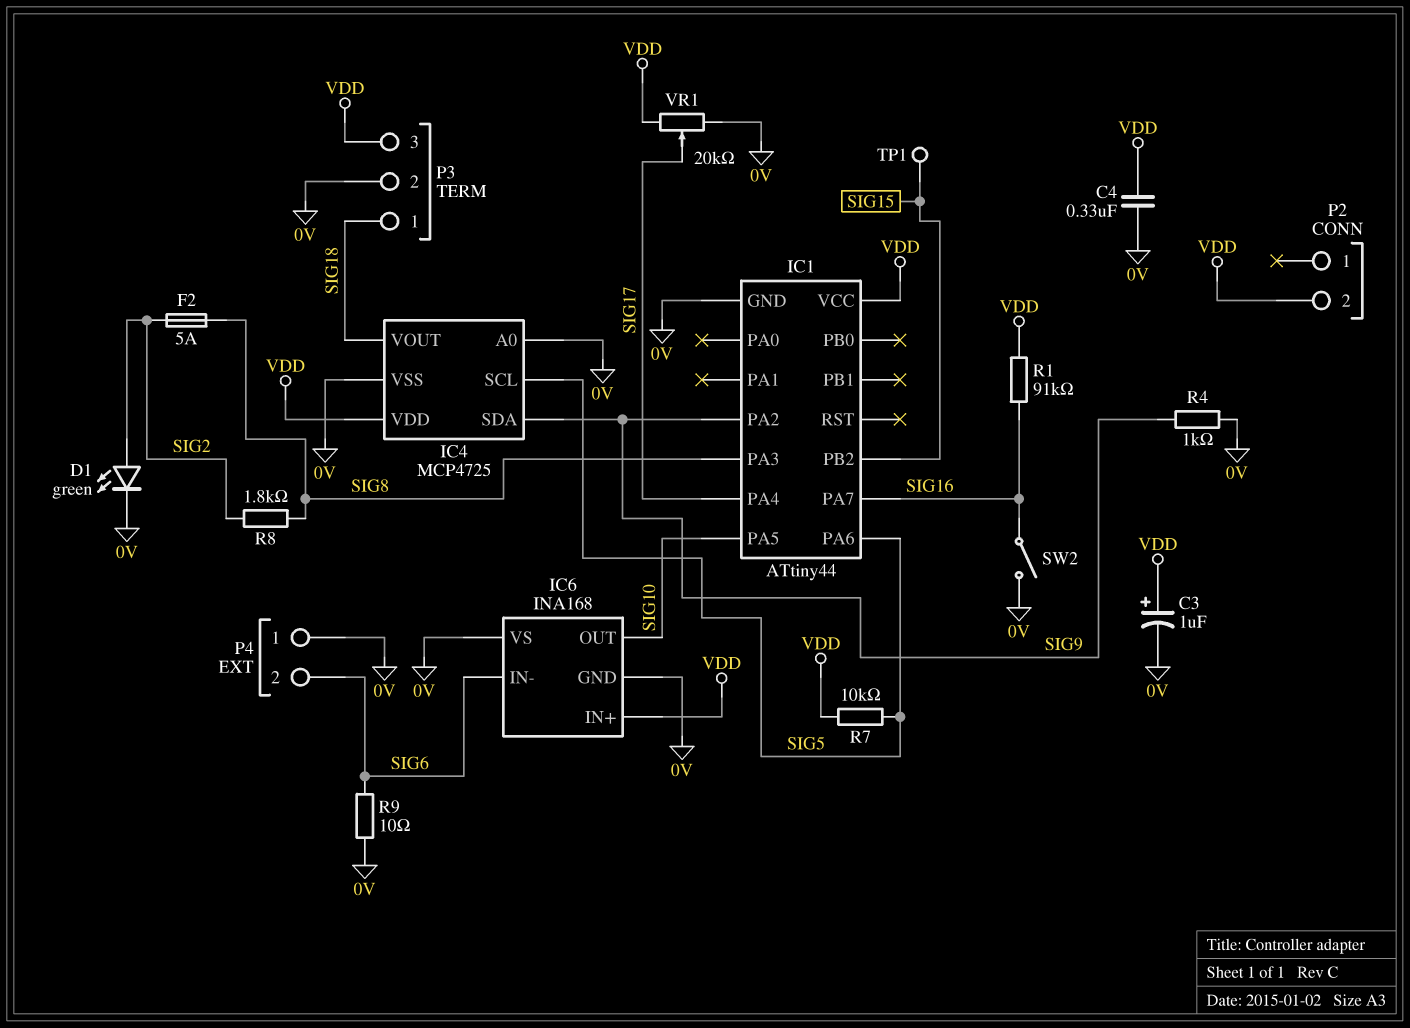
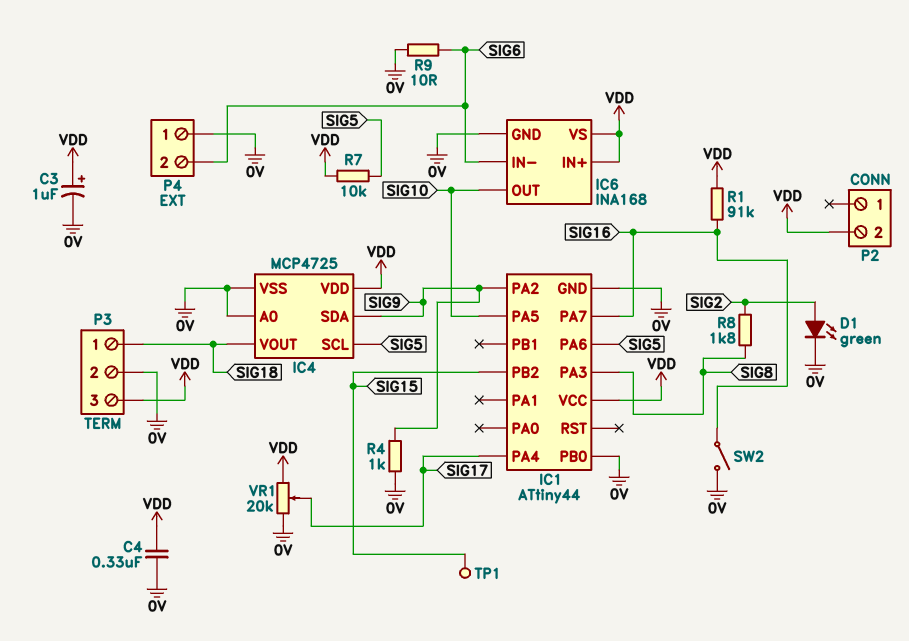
F2: 5A (SIG2, SIG8) -> none
IC1 pin PB0: none -> 0V
IC6 pin VS: 0V -> VDD

